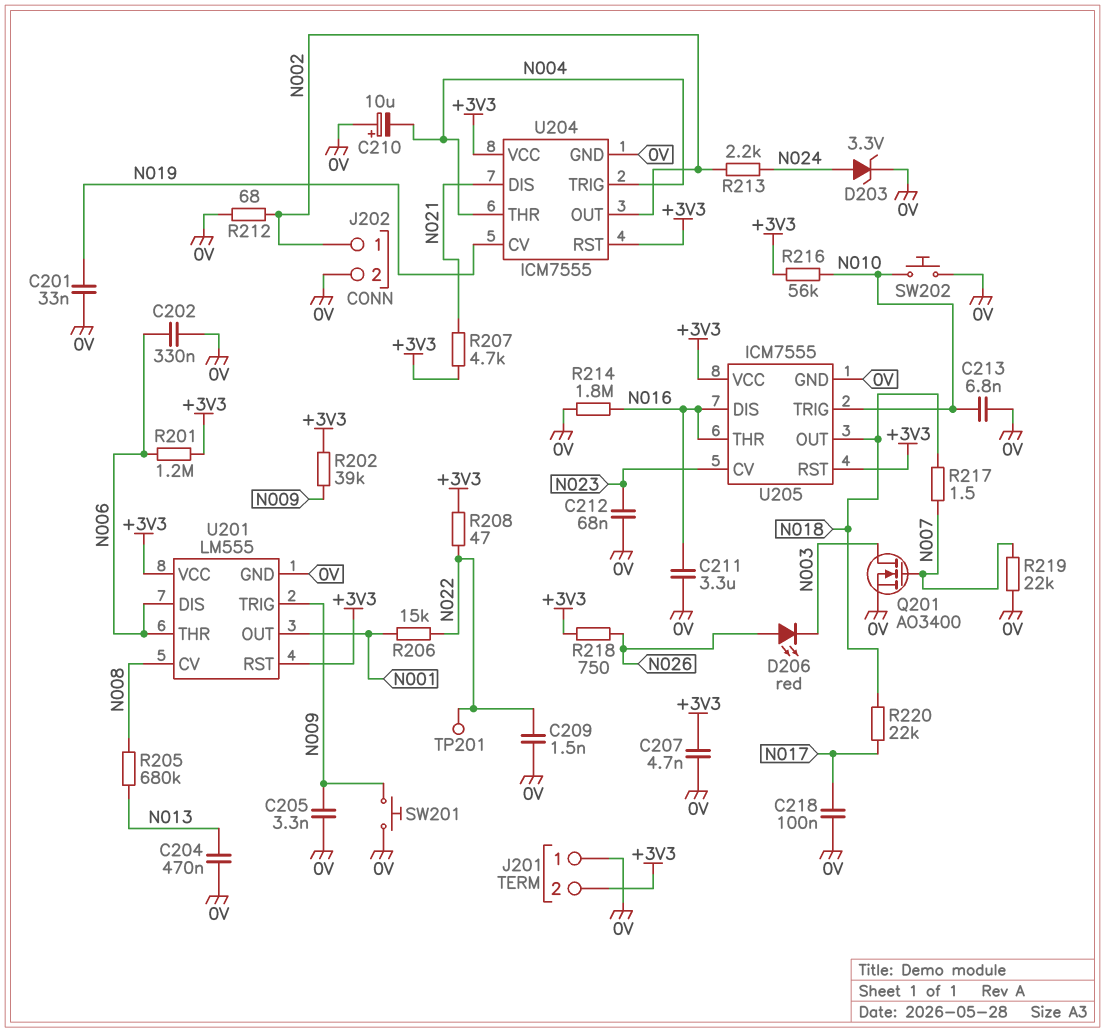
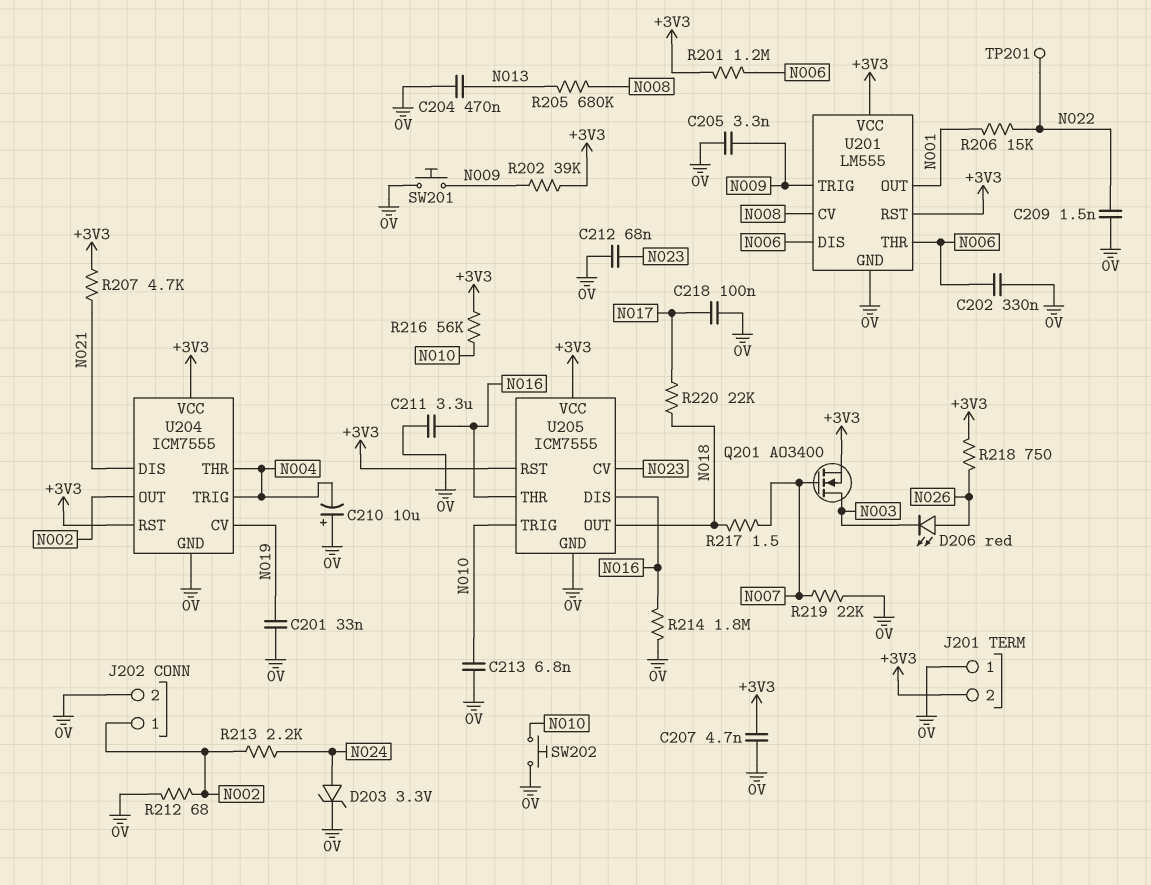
Q201: NMOS AO3400 (G N007, D N003, S 0V) -> NMOS AO3400 (G N007, D N003, S +3V3)
R208: 47 (+3V3, N022) -> none

